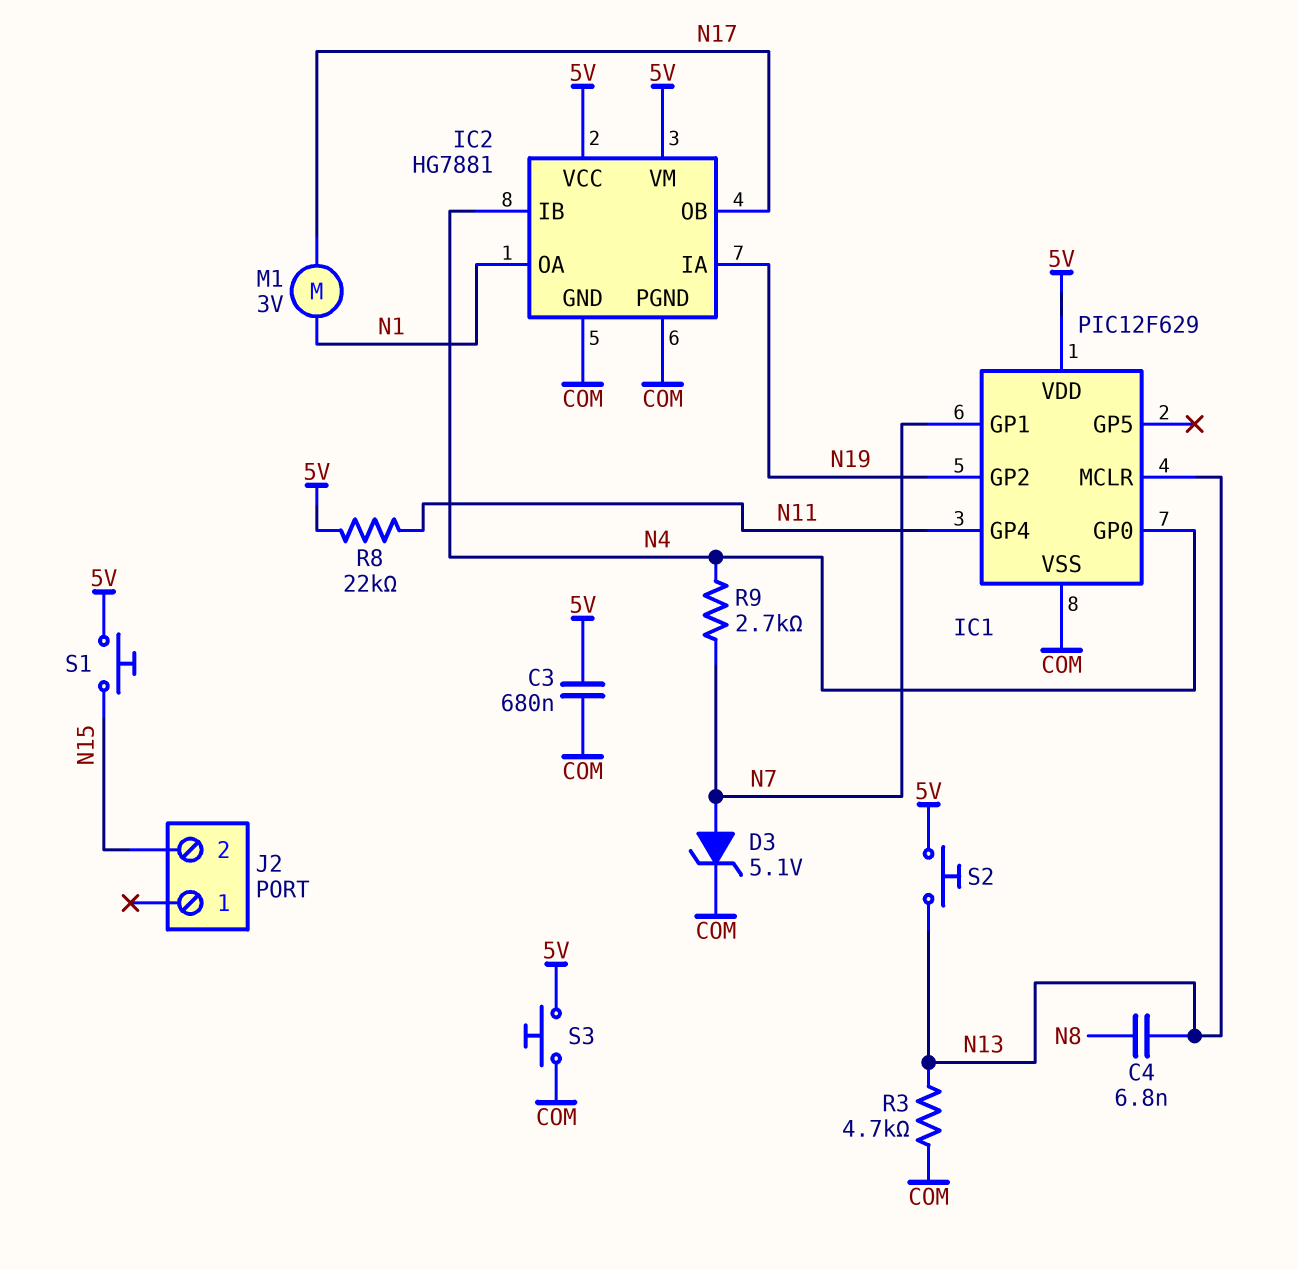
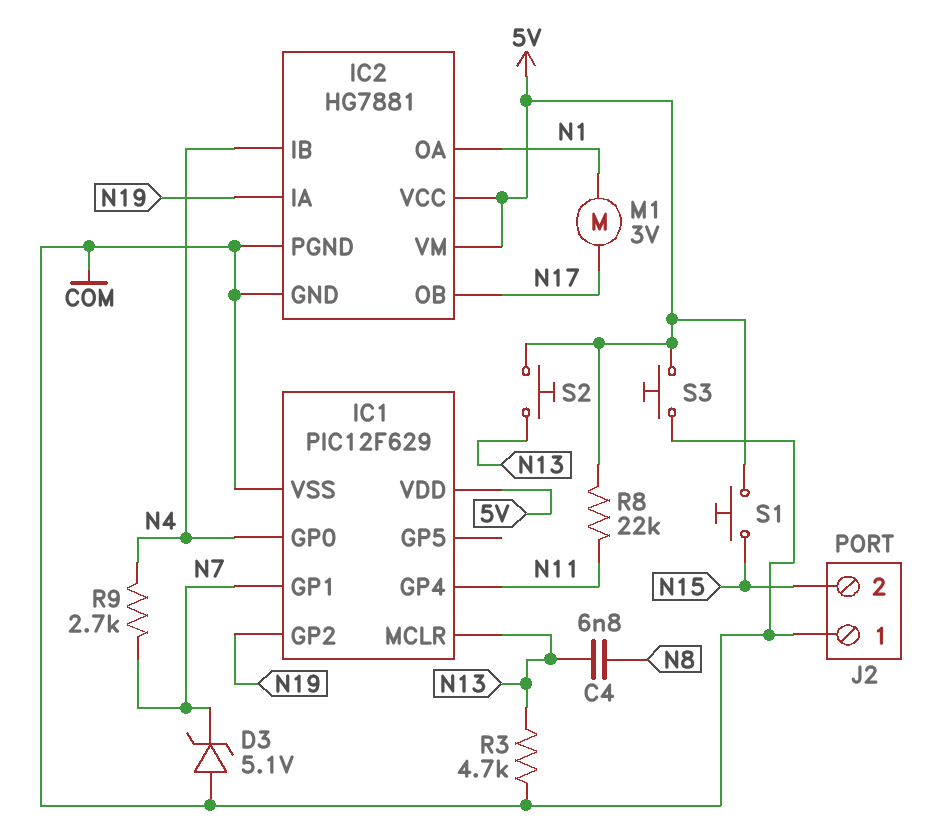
C3: 680nF (5V, COM) -> none
D3: zener 5.1V (A N7, K COM) -> zener 5.1V (A COM, K N7)
J2 pin 1: none -> COM

